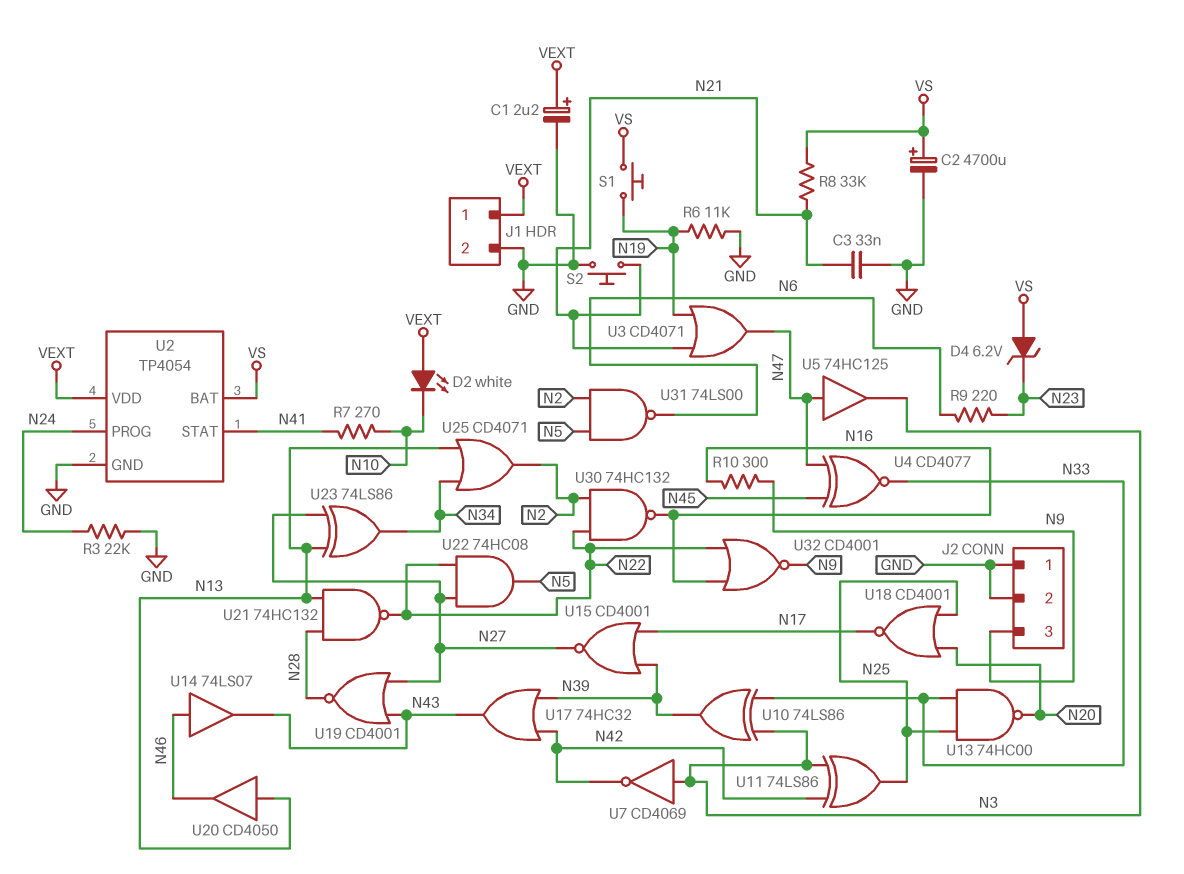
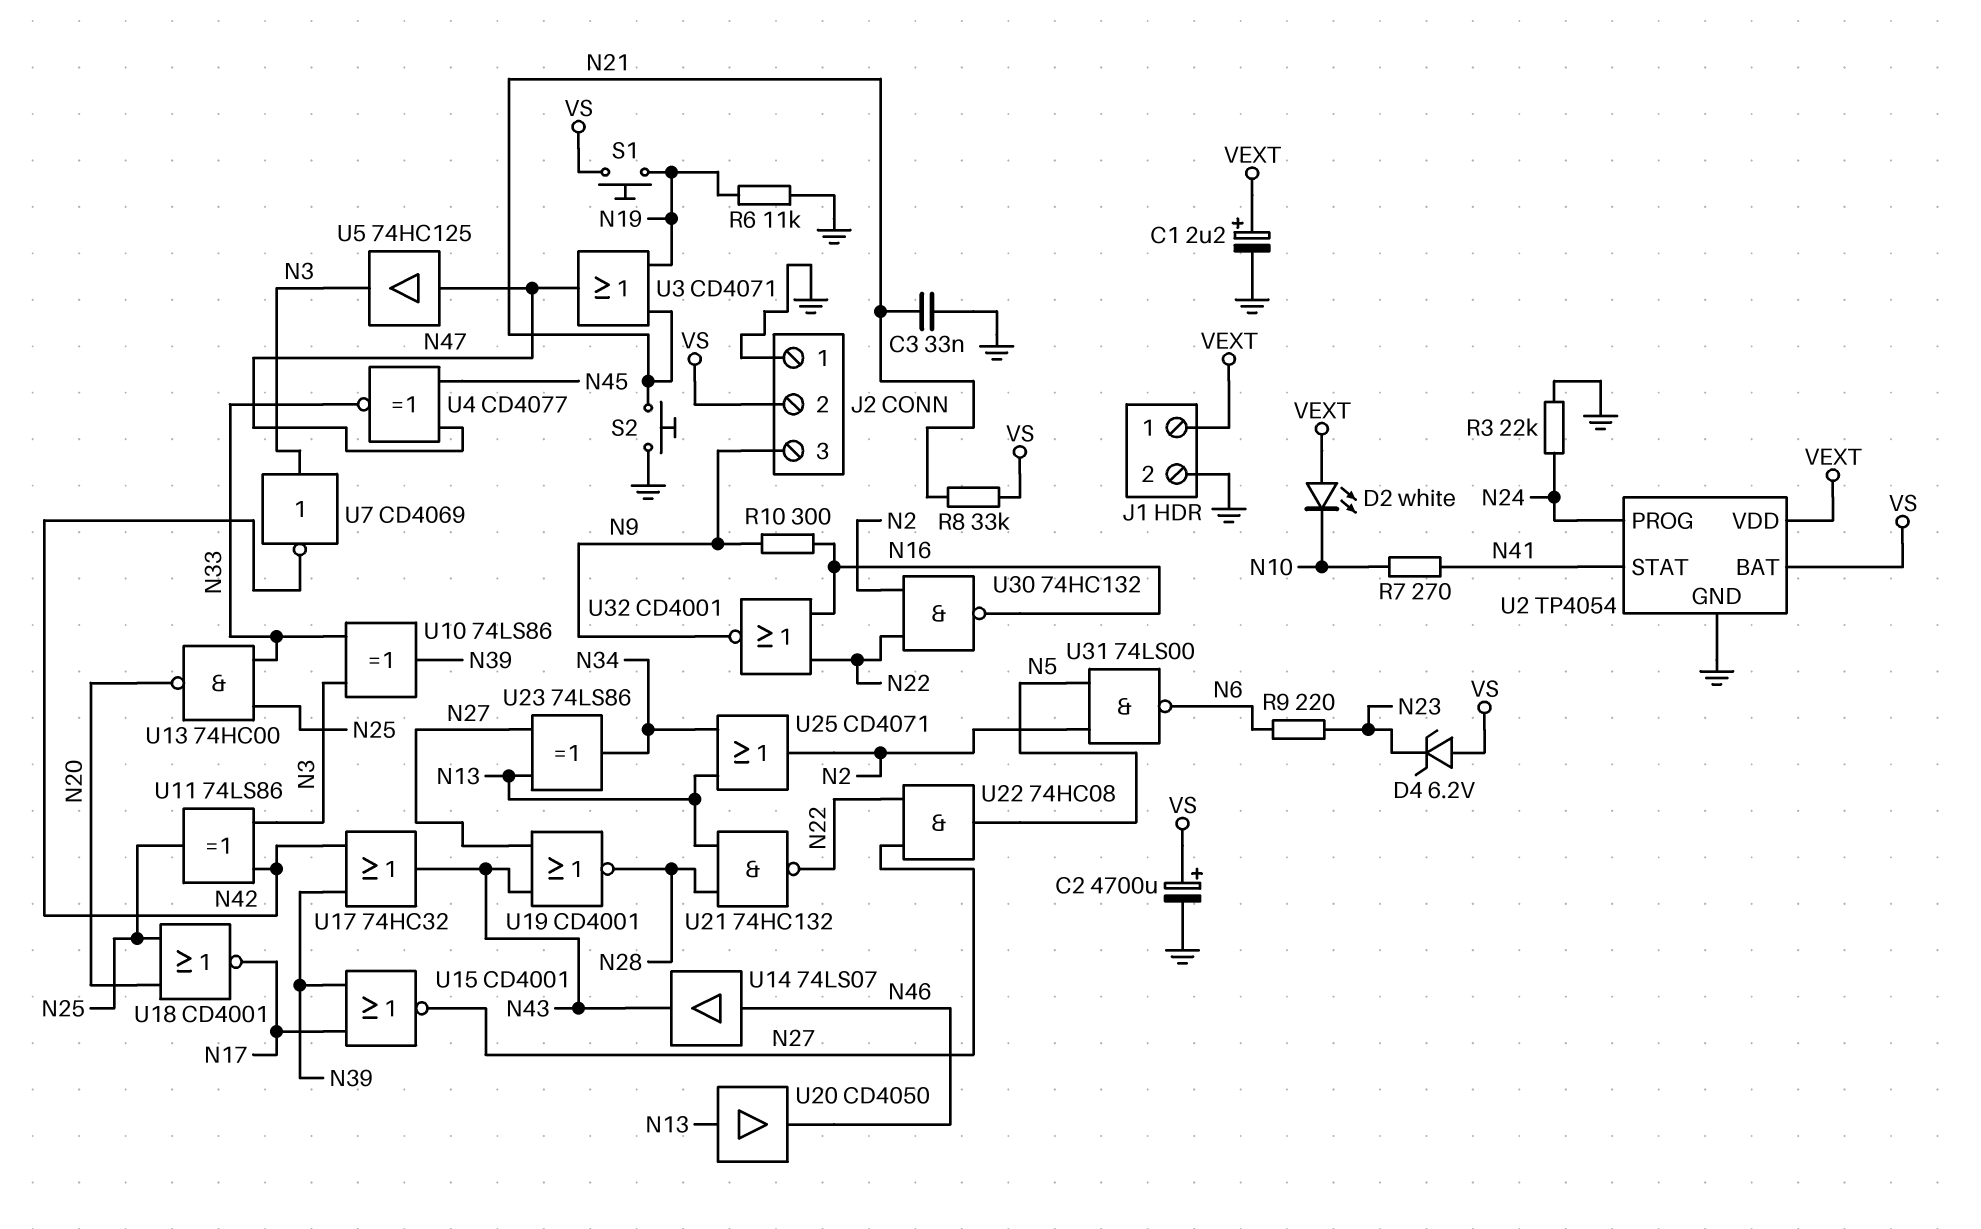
J2 pin 2: GND -> VS

